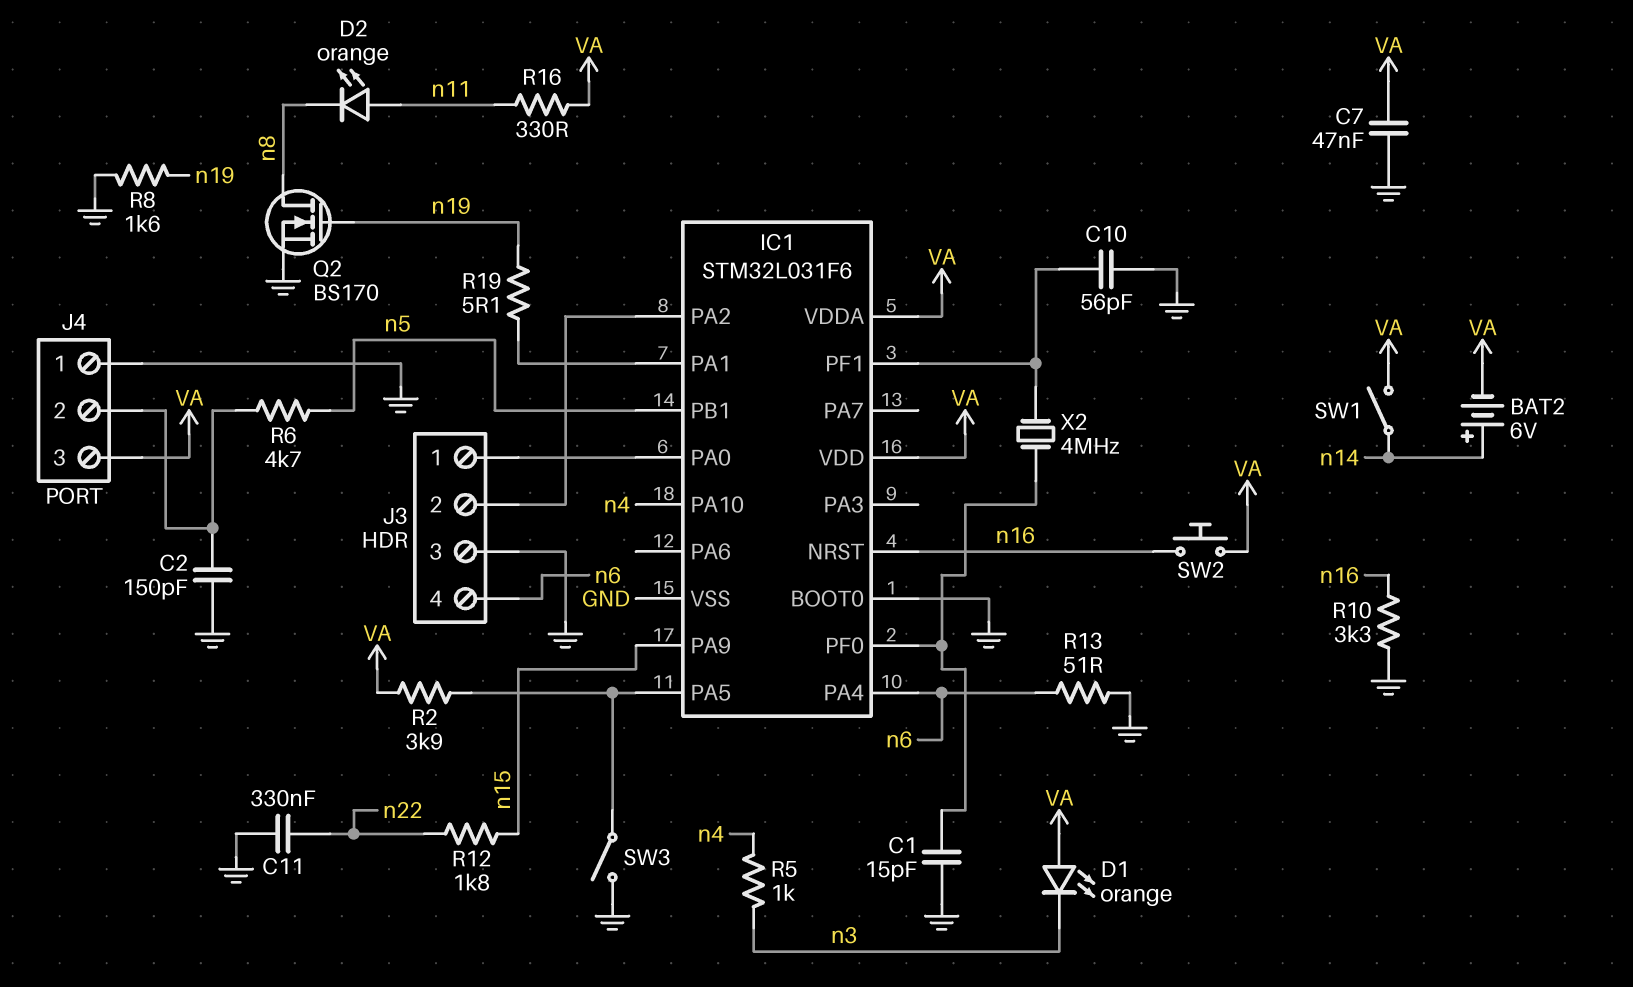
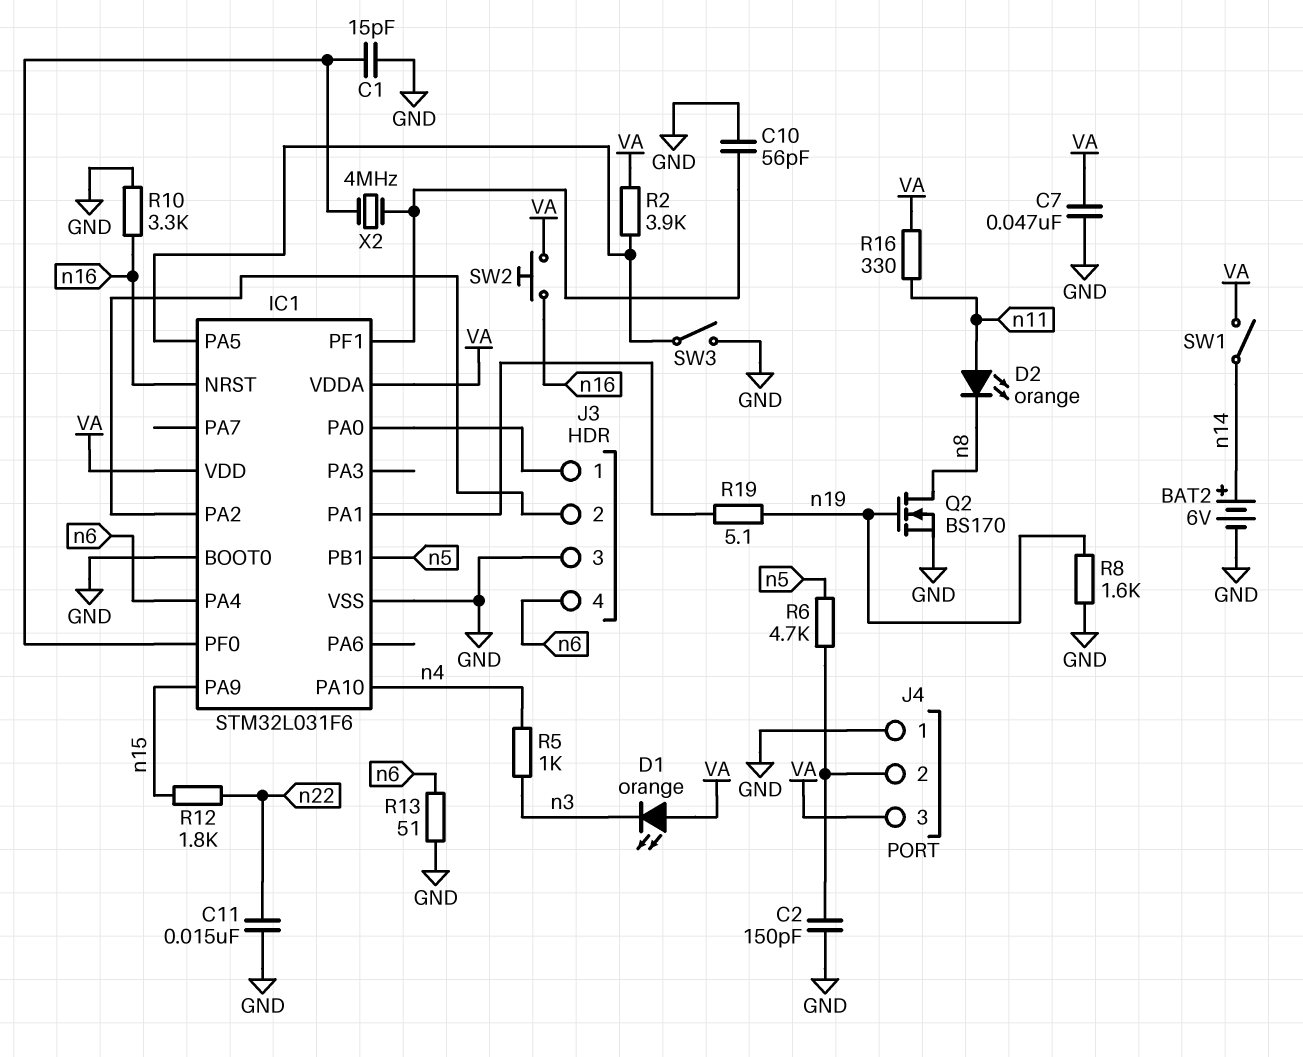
BAT2: 6V (plus n14, minus VA) -> 6V (plus n14, minus GND)
C11: 330nF (GND, n22) -> 15nF (GND, n22)

